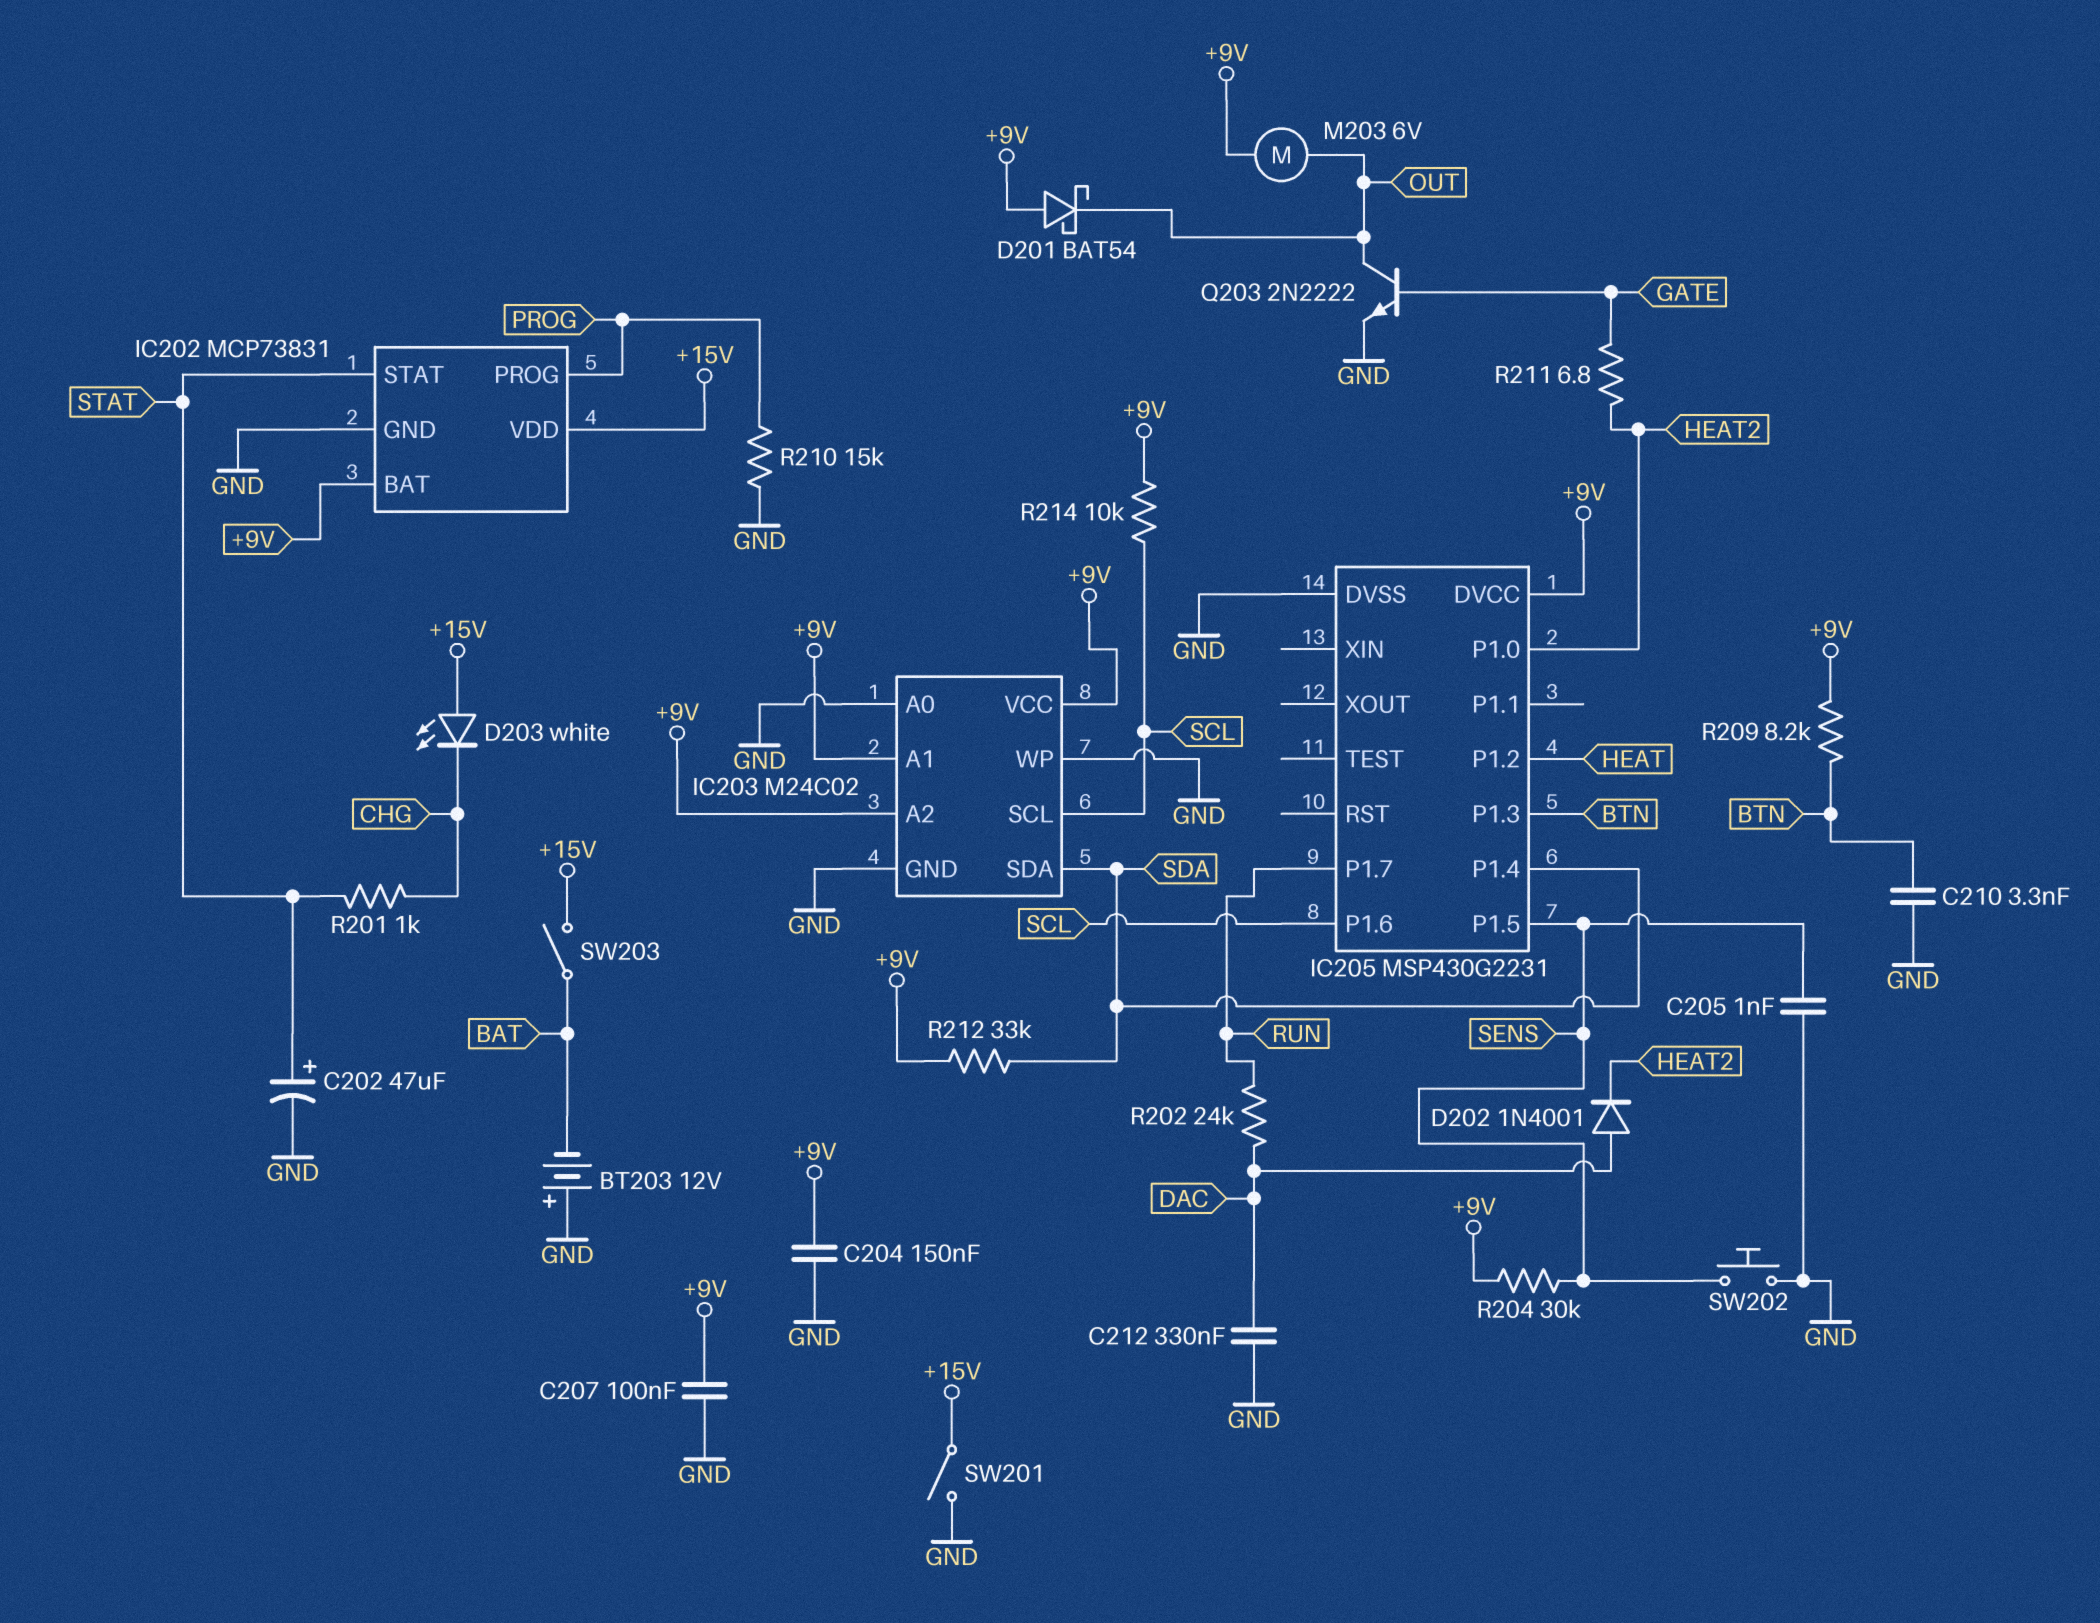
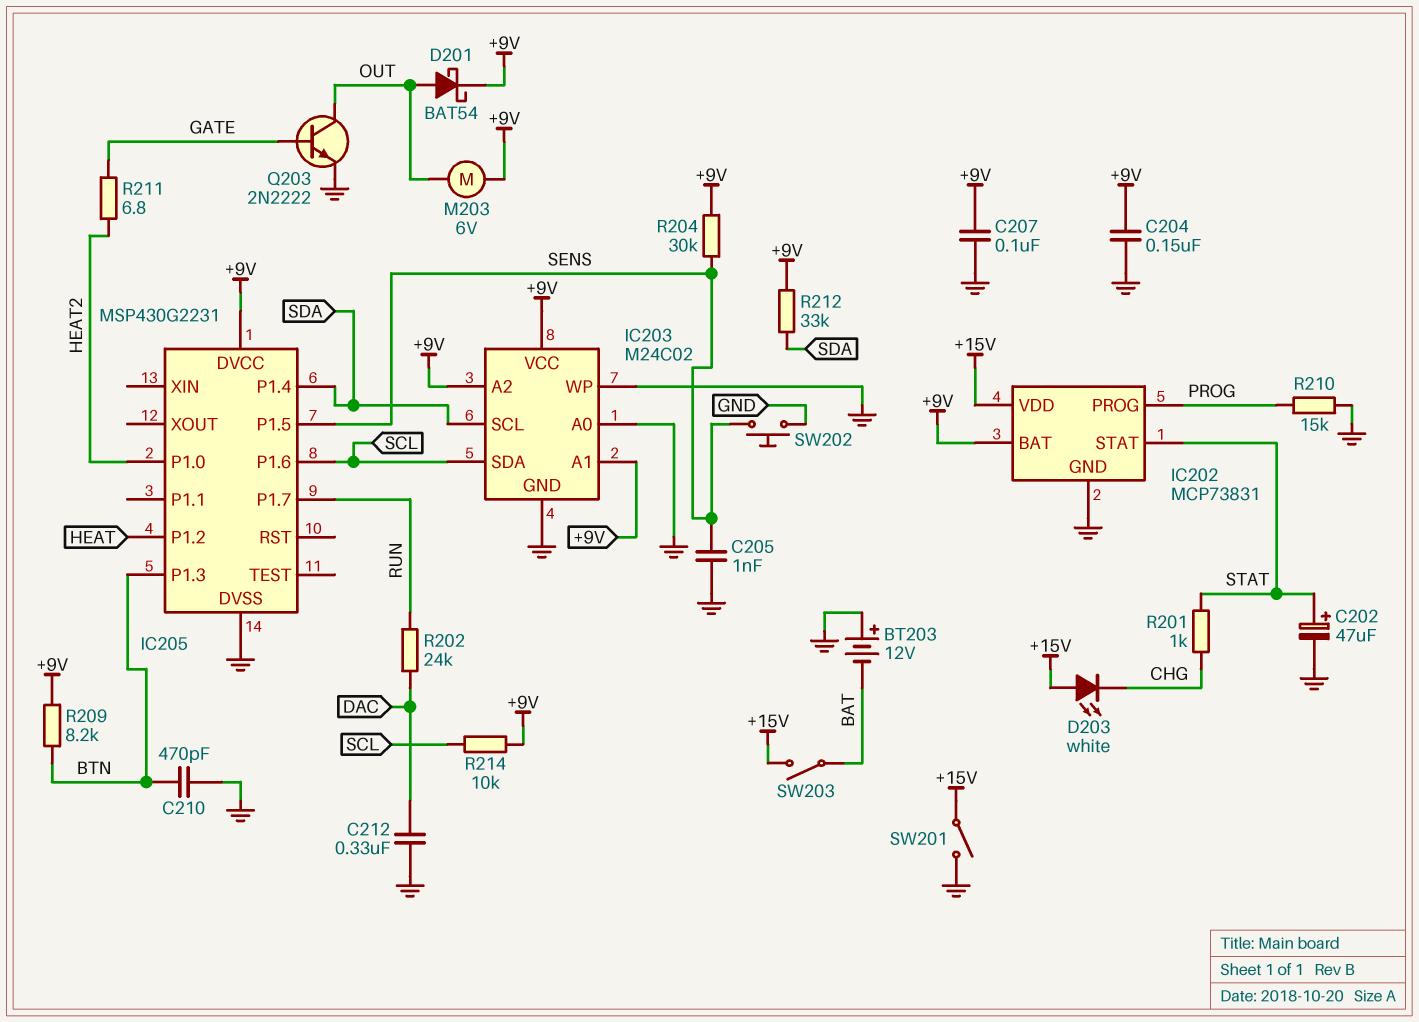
C210: 3.3nF (BTN, GND) -> 470pF (BTN, GND)
D201: schottky BAT54 (A +9V, K OUT) -> schottky BAT54 (A OUT, K +9V)
D202: diode 1N4001 (A DAC, K HEAT2) -> none
IC203 pin SCL: SCL -> SDA
IC203 pin SDA: SDA -> SCL

